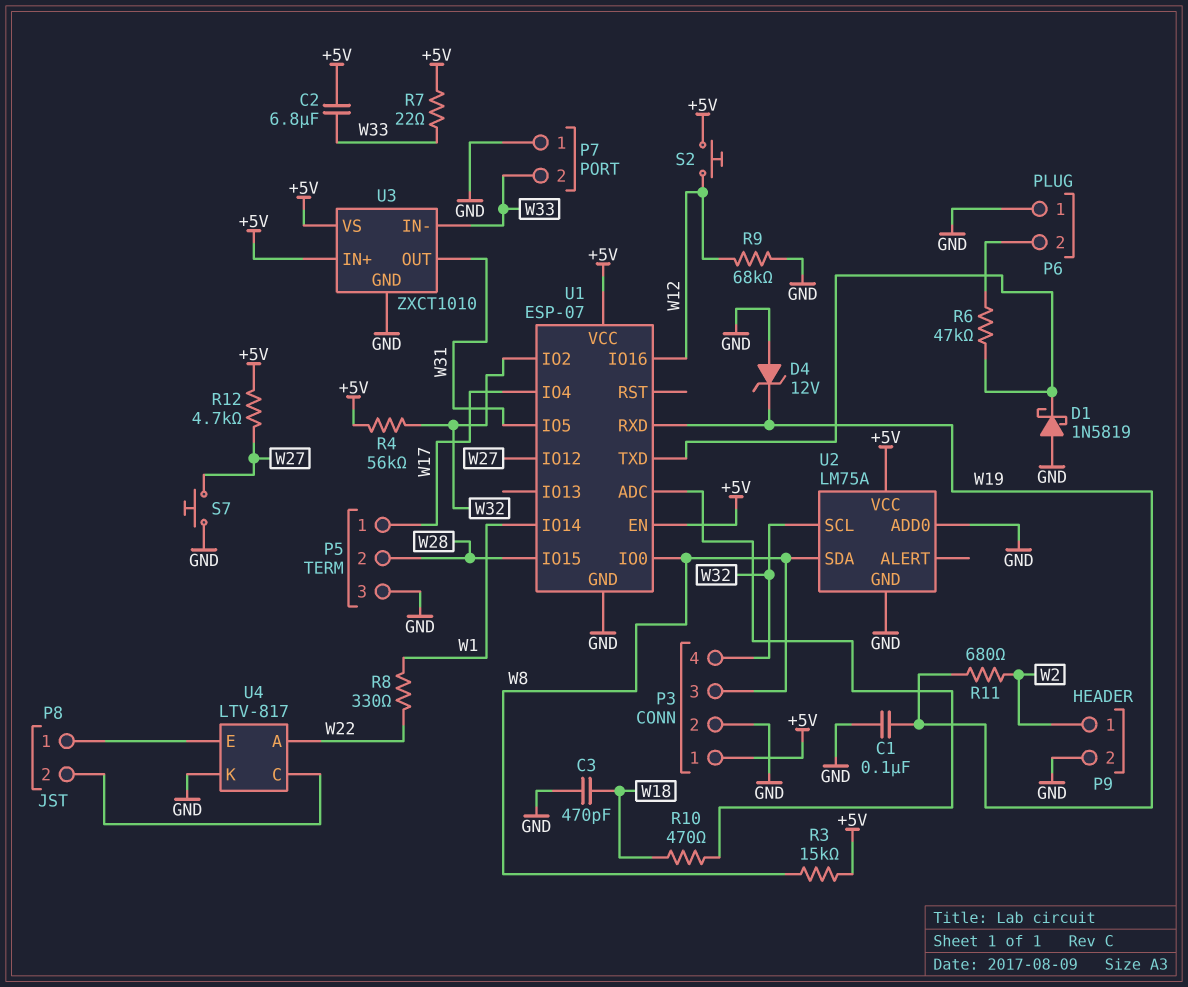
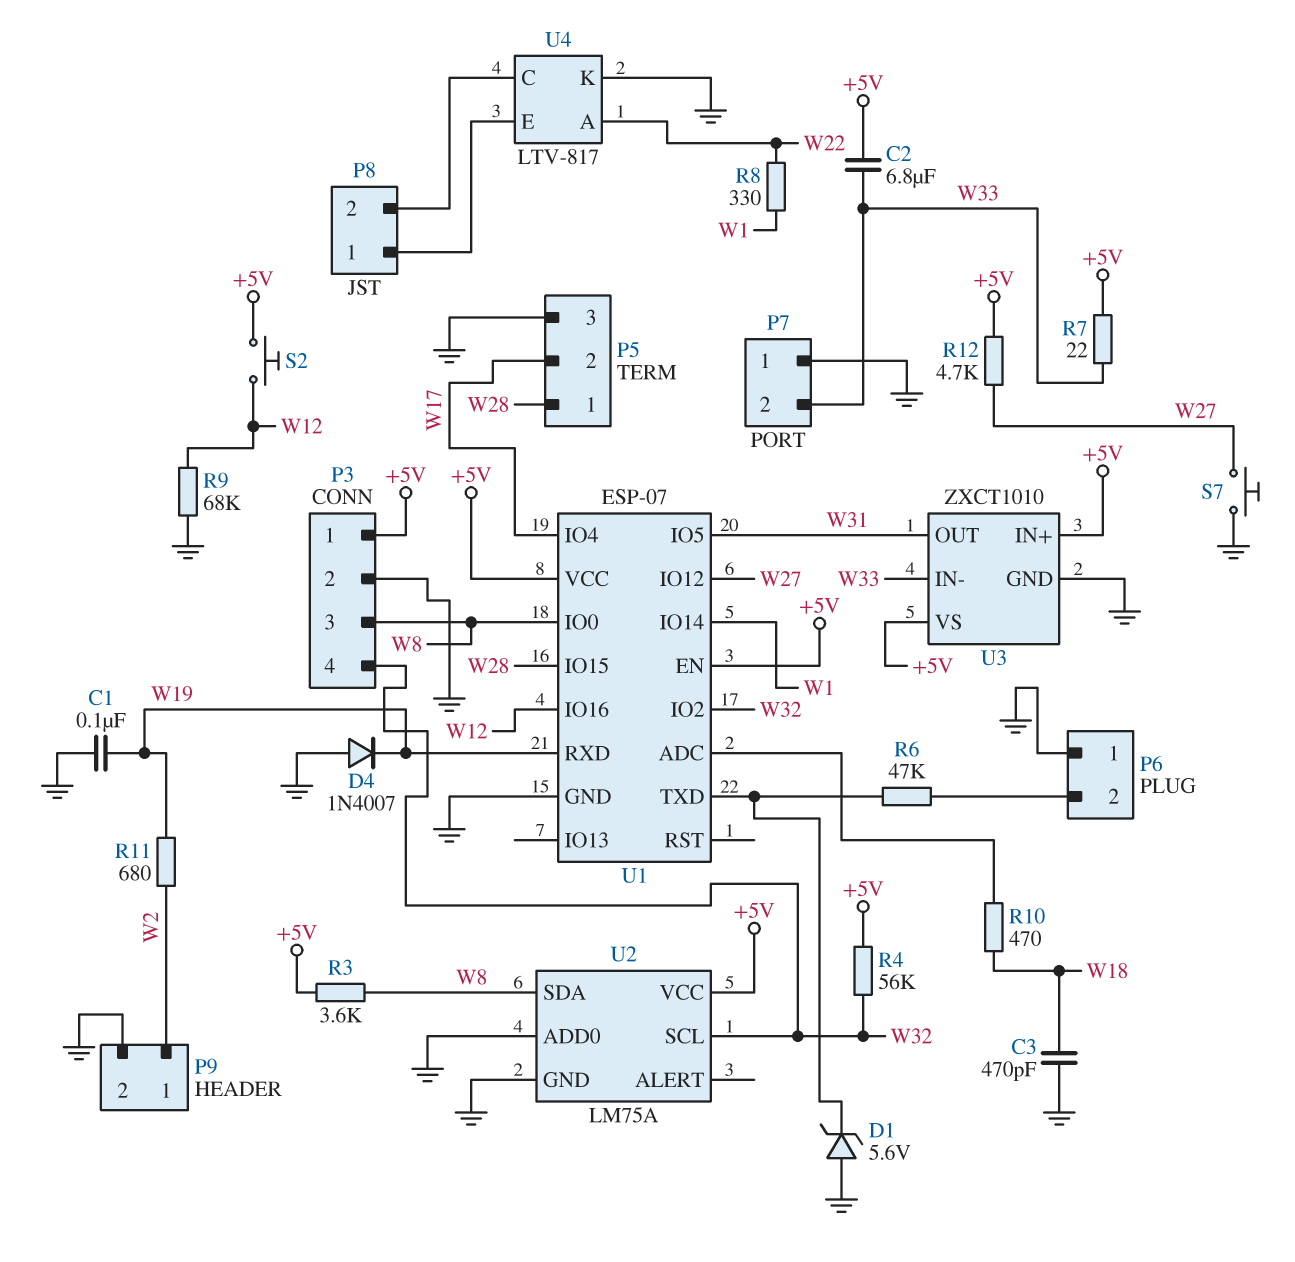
D1: schottky 1N5819 (A GND, K U1/TXD) -> zener 5.6V (A GND, K U1/TXD)
D4: zener 12V (A GND, K W19) -> diode 1N4007 (A GND, K W19)
P5 pin 1: W17 -> W28
P5 pin 2: W28 -> W17
R3: 15k (+5V, W8) -> 3.6k (+5V, W8)

